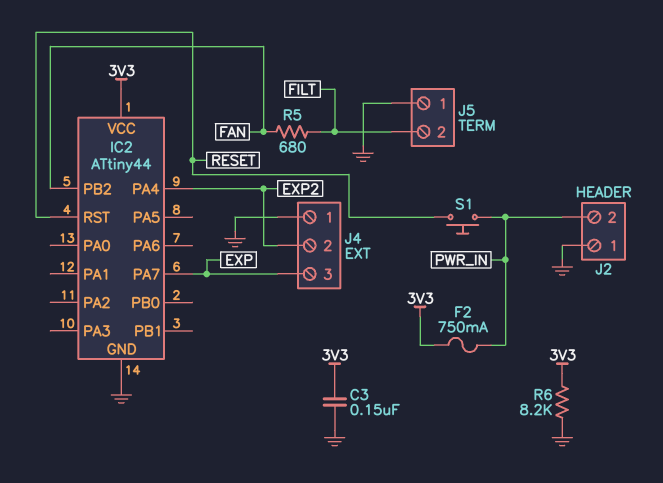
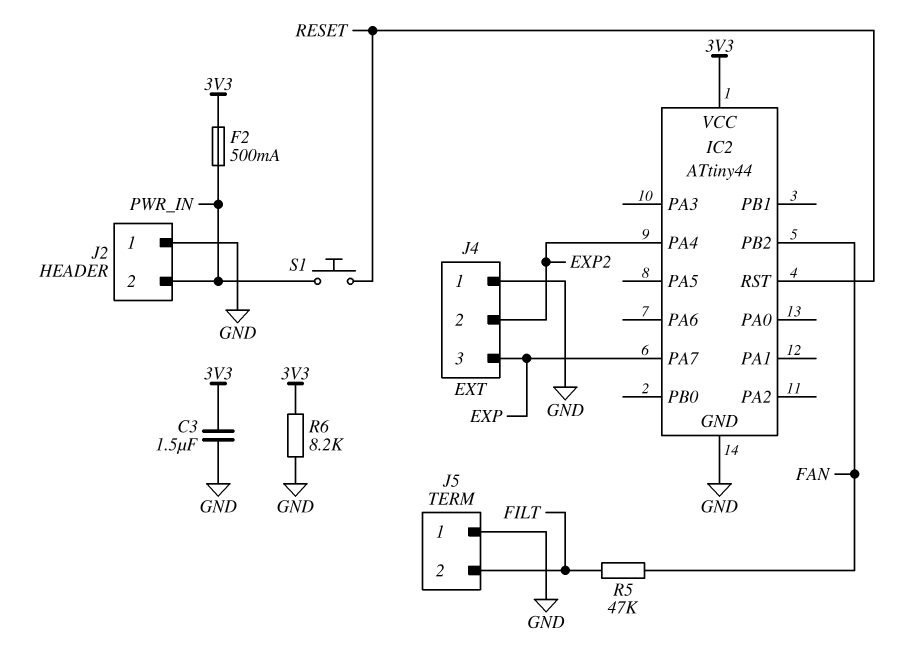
C3: 150nF (3V3, GND) -> 1.5uF (3V3, GND)
F2: 750mA (3V3, PWR_IN) -> 500mA (3V3, PWR_IN)
R5: 680 (FAN, FILT) -> 47k (FAN, FILT)

